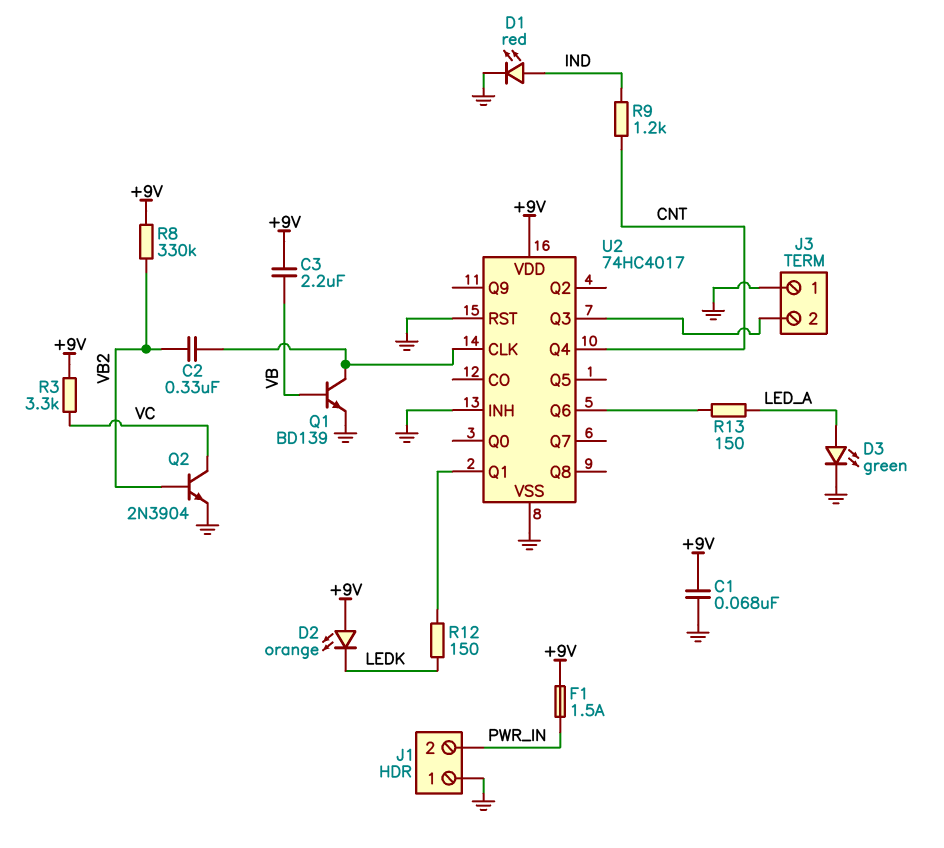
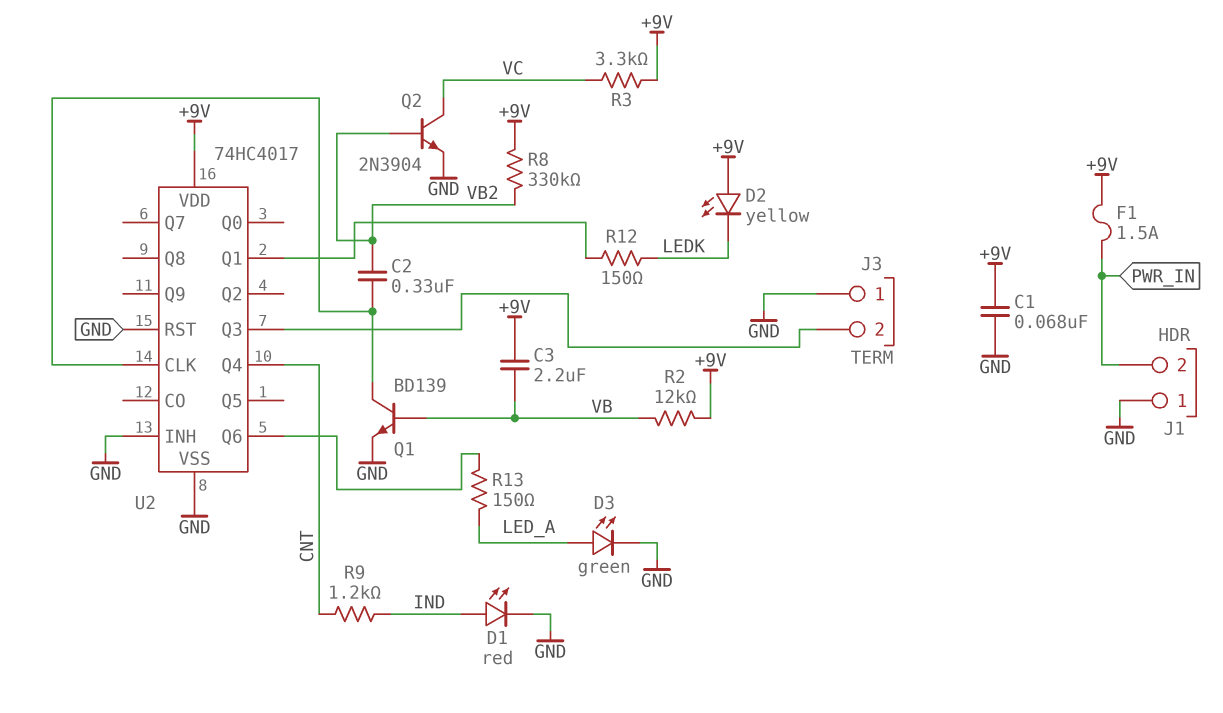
D2: LED orange (A +9V, K LEDK) -> LED yellow (A +9V, K LEDK)
R2: none -> 12k (+9V, VB)

